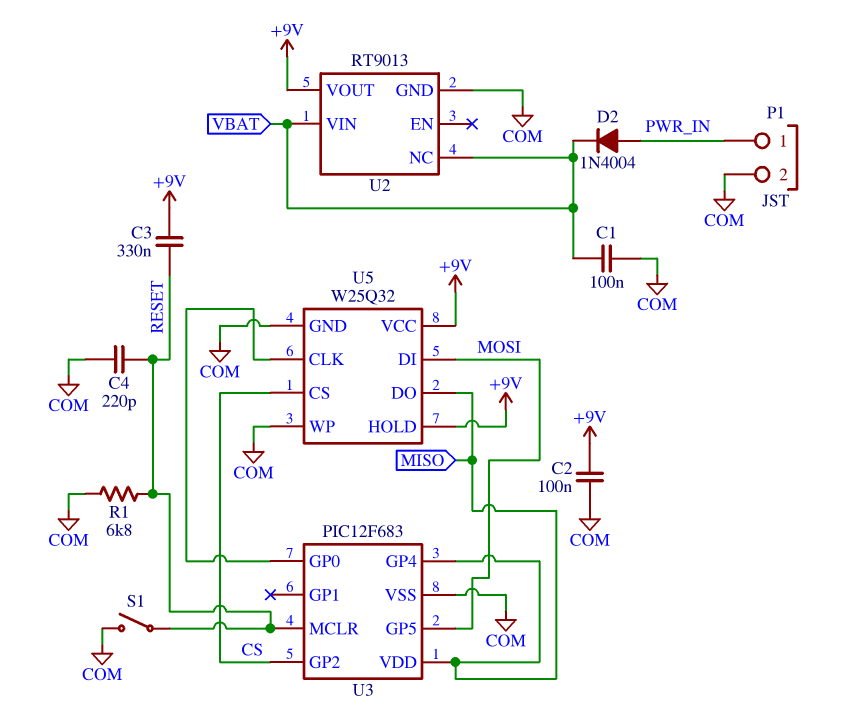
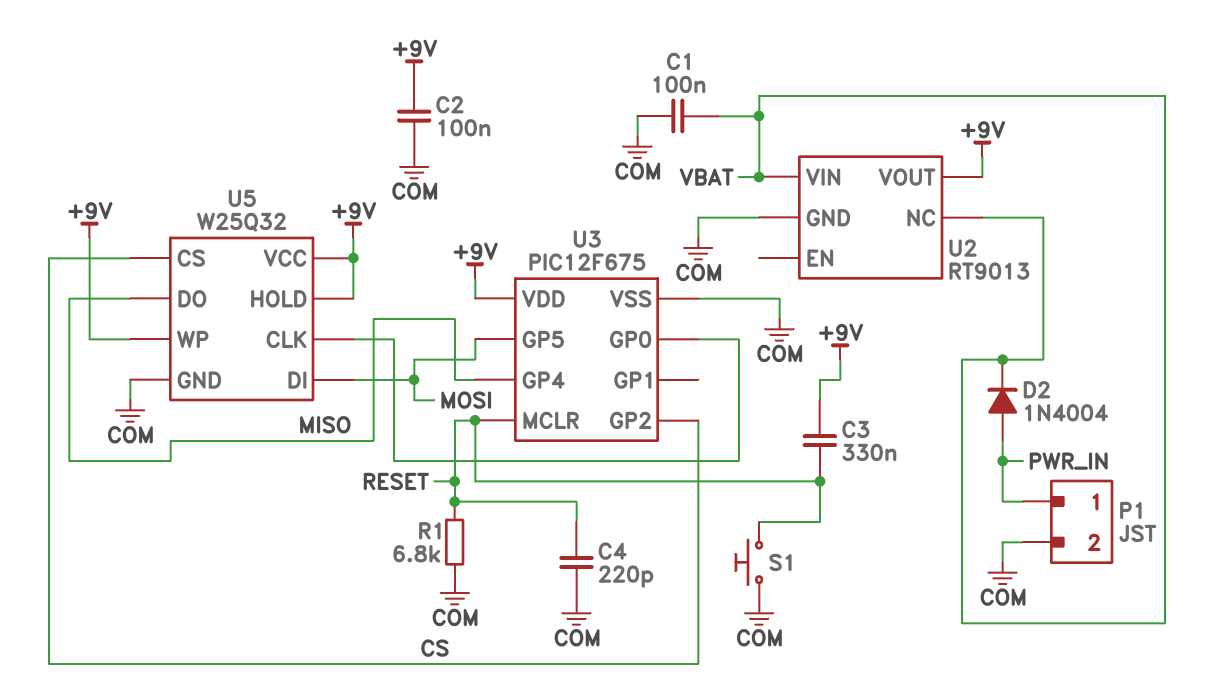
S1: switch (COM, RESET) -> button (COM, RESET)
U3: PIC12F683 -> PIC12F675
U3 pin VDD: MISO -> +9V
U5 pin WP: COM -> +9V

